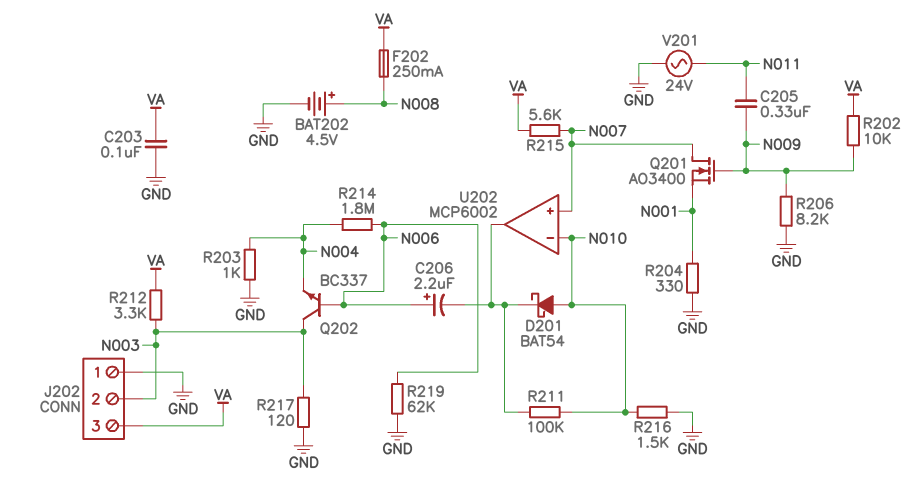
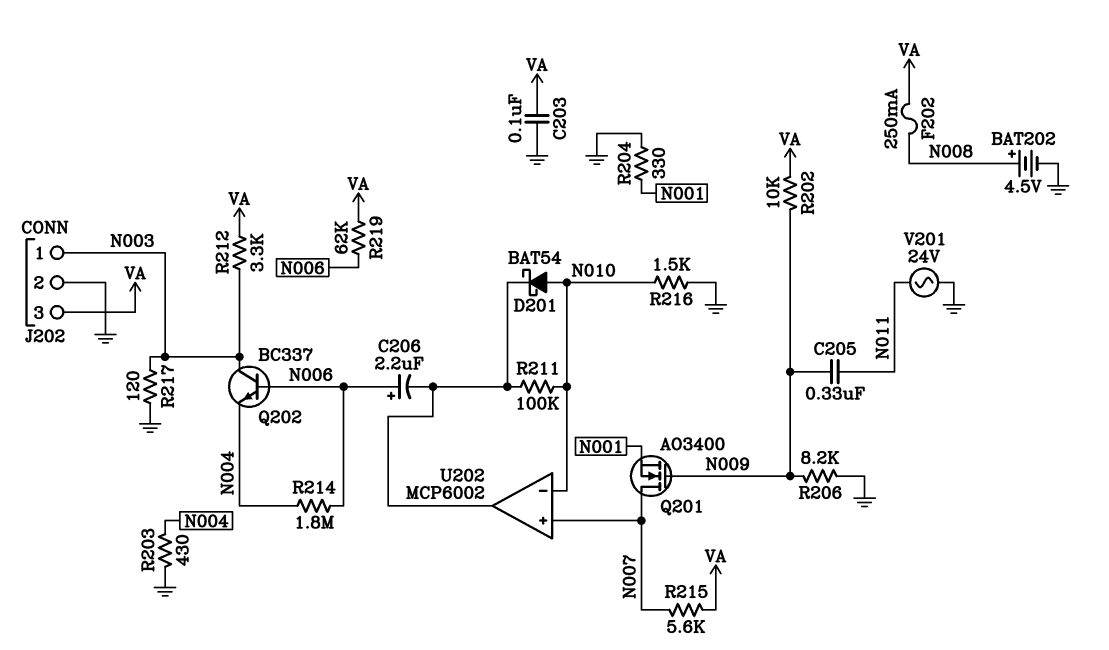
J202 pin 1: GND -> N003
J202 pin 2: N003 -> GND
R203: 1k (GND, N004) -> 430 (GND, N004)
R219: 62k (GND, N006) -> 62k (N006, VA)

